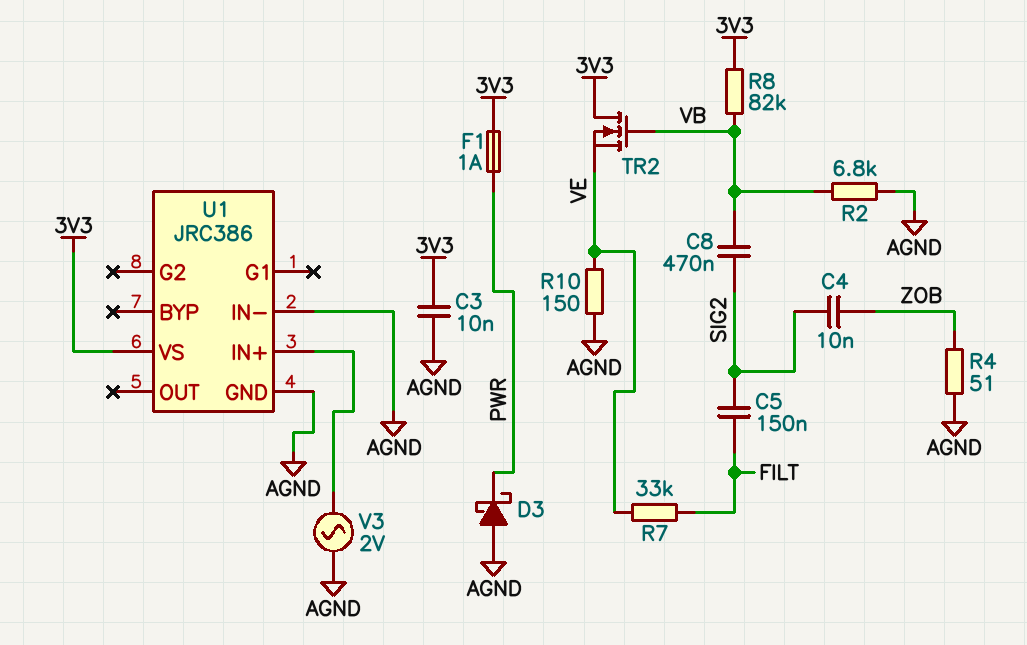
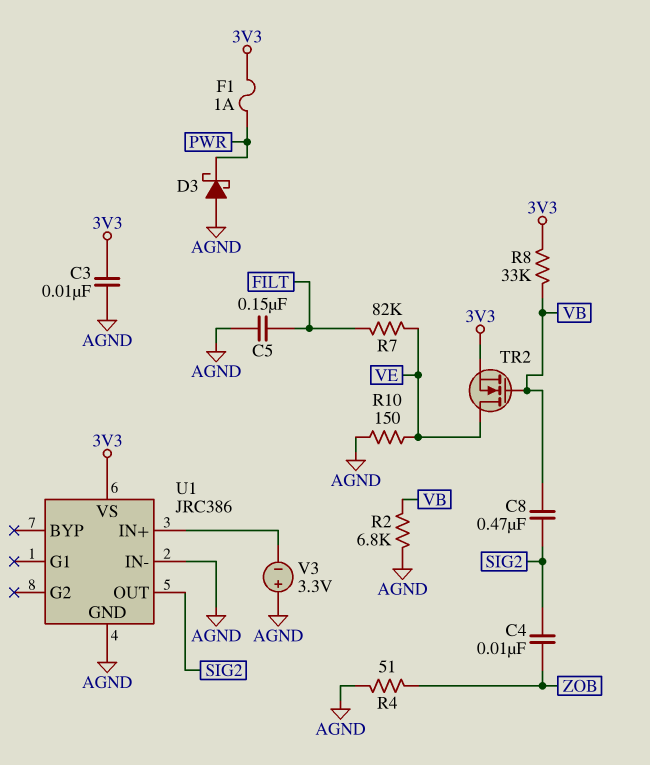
C5: 150nF (FILT, SIG2) -> 150nF (AGND, FILT)
R7: 33k (FILT, VE) -> 82k (FILT, VE)
R8: 82k (3V3, VB) -> 33k (3V3, VB)
TR2: NMOS (G VB, D 3V3, S VE) -> NMOS (G VB, D VE, S 3V3)
U1 pin OUT: none -> SIG2
V3: AC 2V (AGND, U1/IN+) -> 3.3V (plus AGND, minus U1/IN+)

